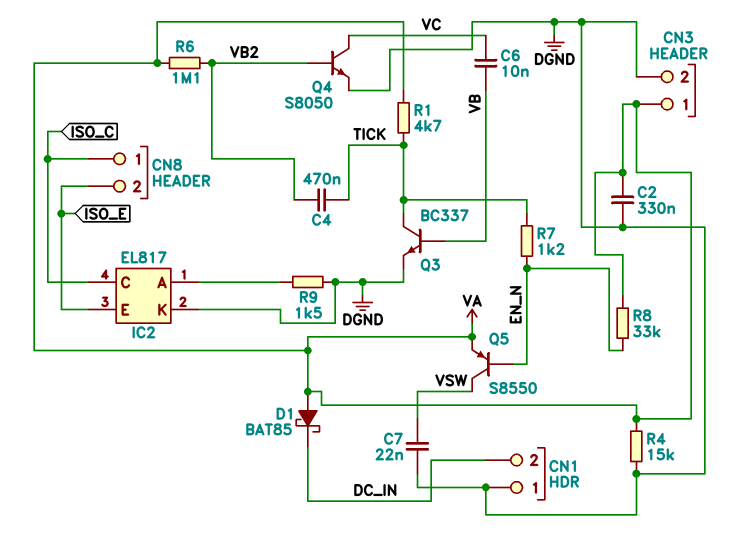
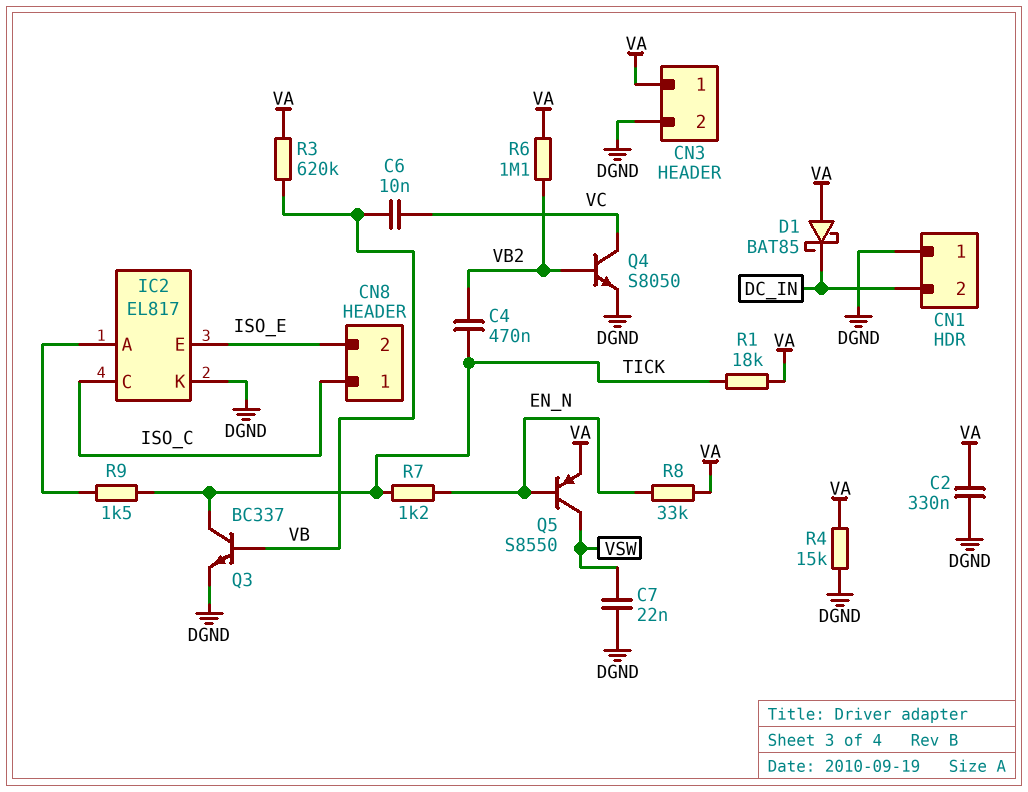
R1: 4.7k (TICK, VA) -> 18k (TICK, VA)
R3: none -> 620k (VA, VB)
R9: 1.5k (DGND, IC2/A) -> 1.5k (IC2/A, TICK)

